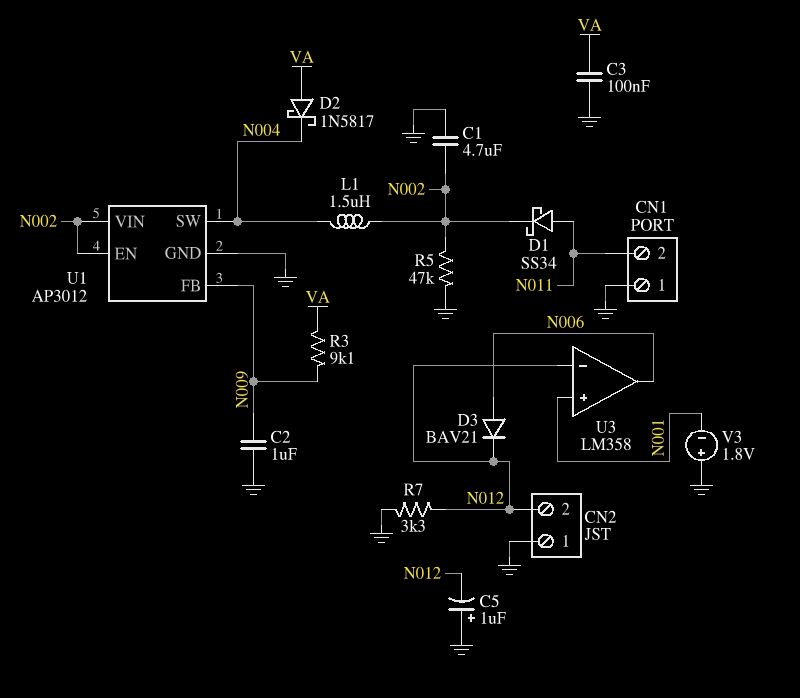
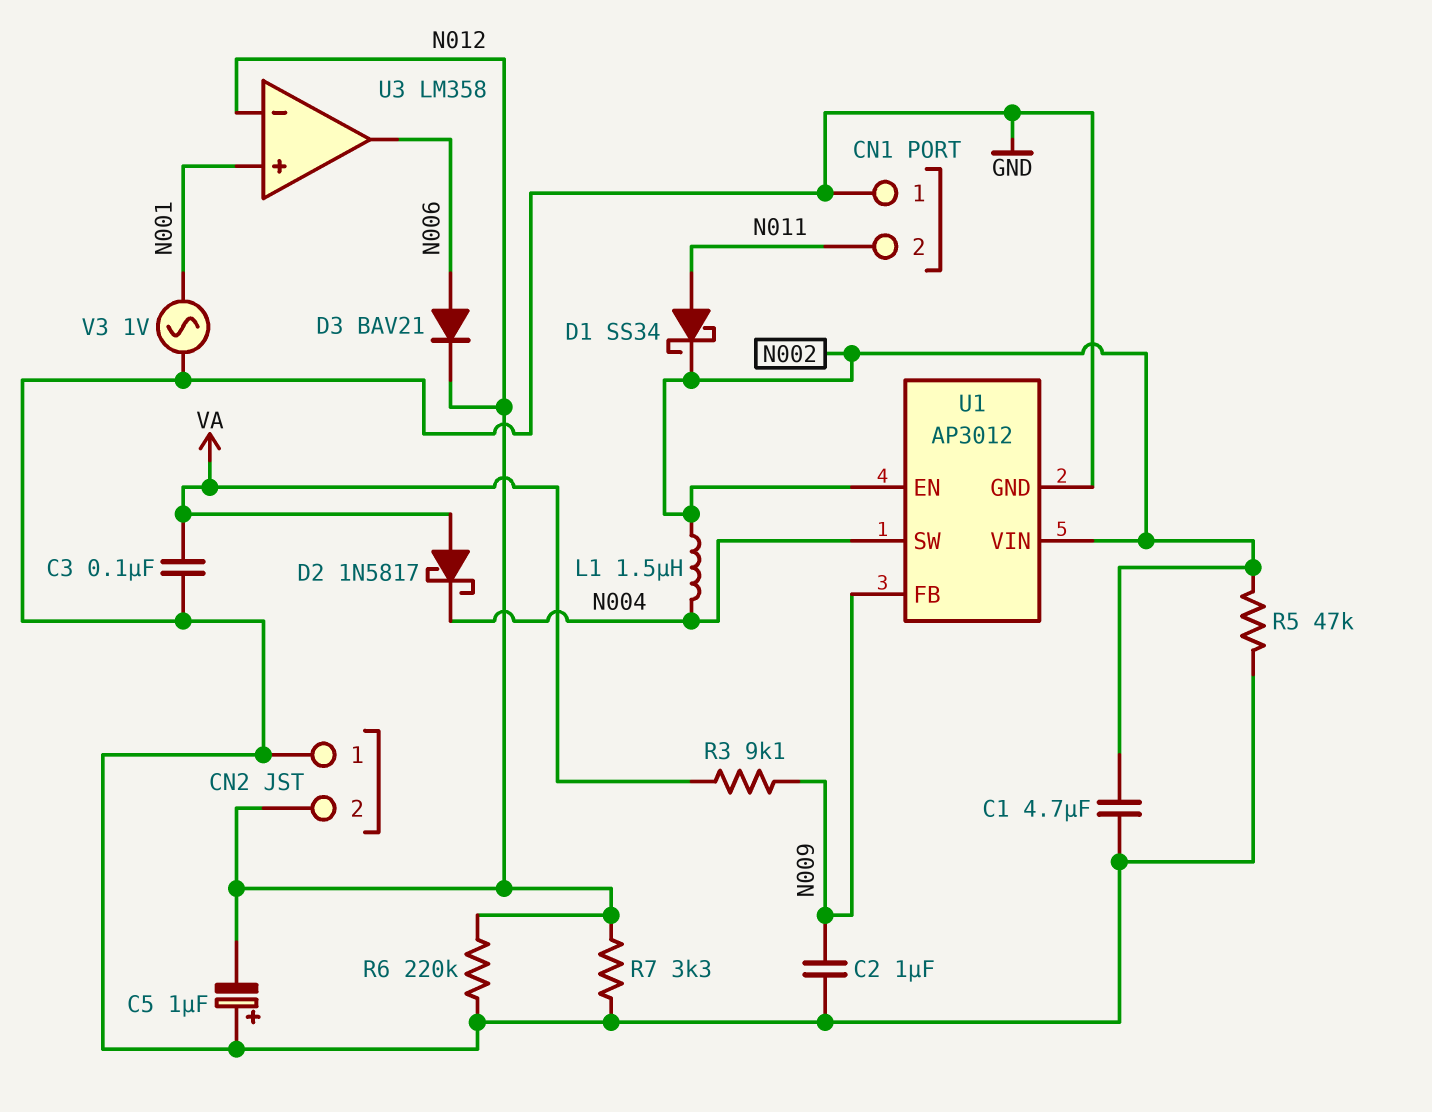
R6: none -> 220k (GND, N012)
V3: 1.8V (plus GND, minus N001) -> AC 1V (GND, N001)

